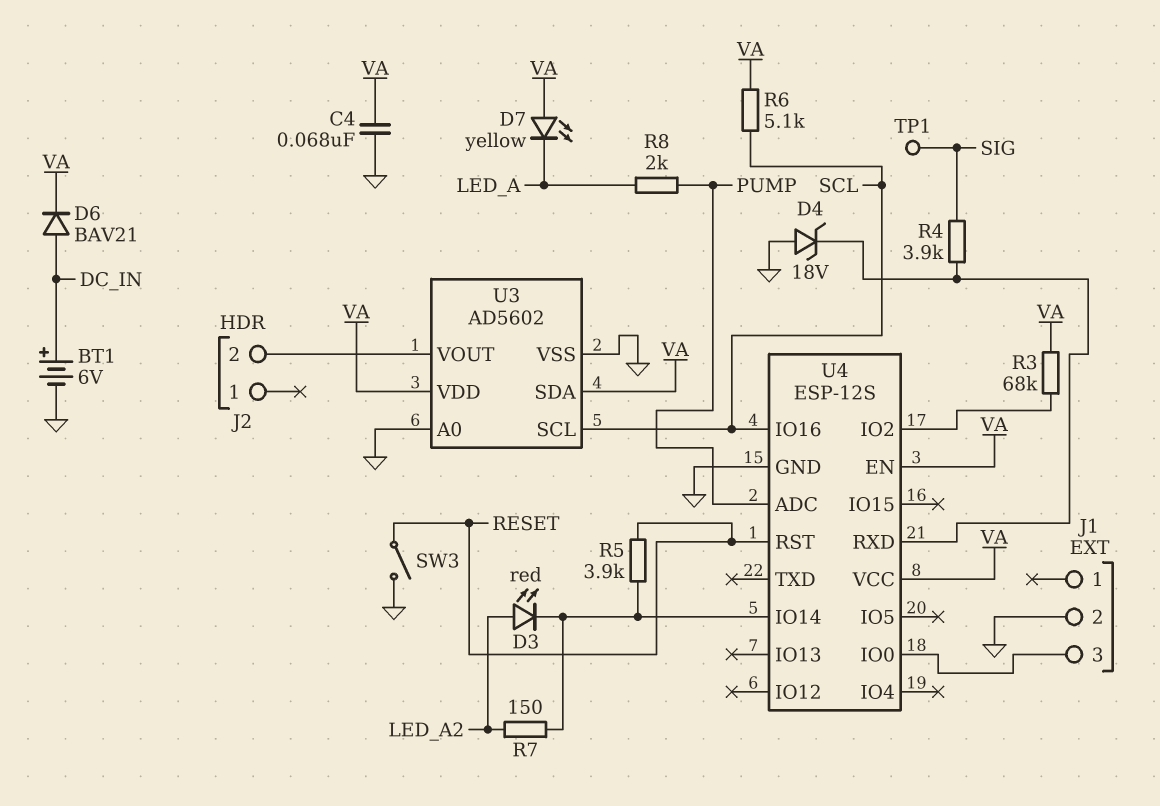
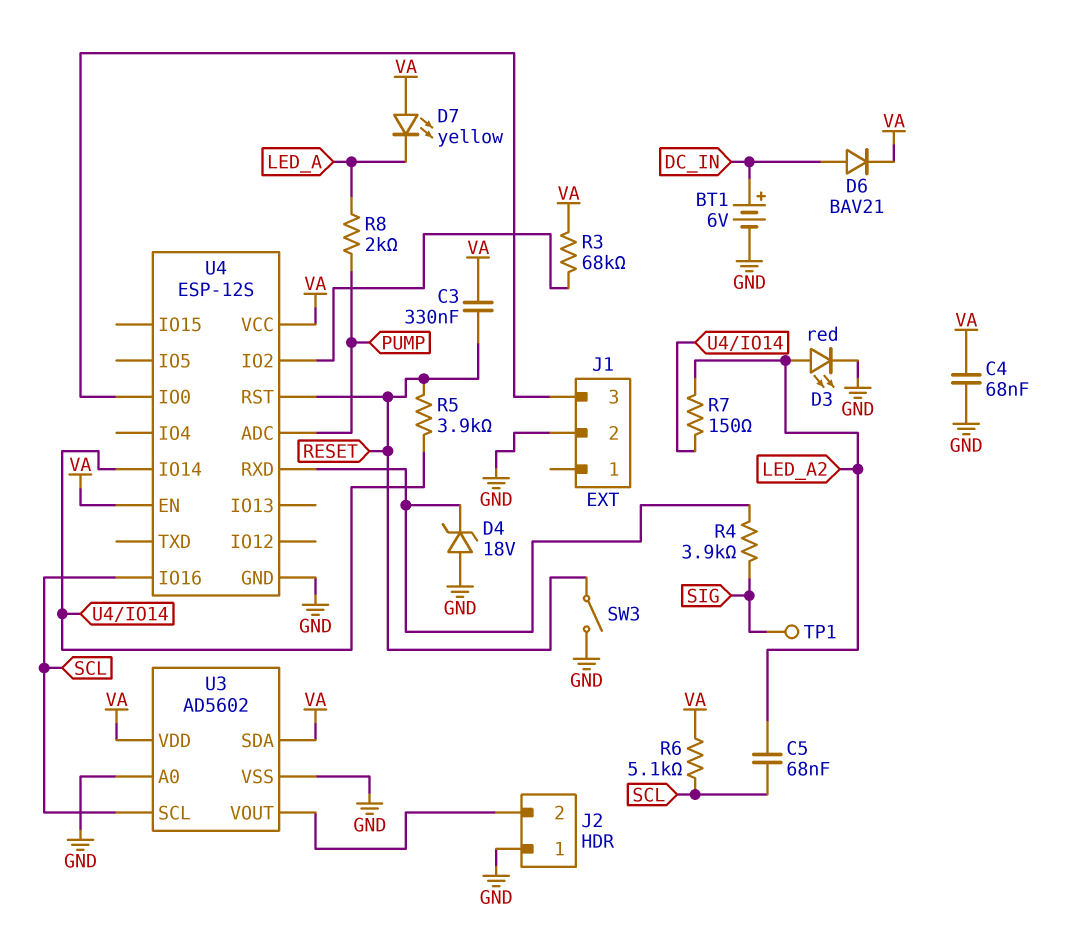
C3: none -> 330nF (RESET, VA)
C5: none -> 68nF (LED_A2, SCL)
D3: LED red (A LED_A2, K U4/IO14) -> LED red (A LED_A2, K GND)
J2 pin 1: none -> GND

